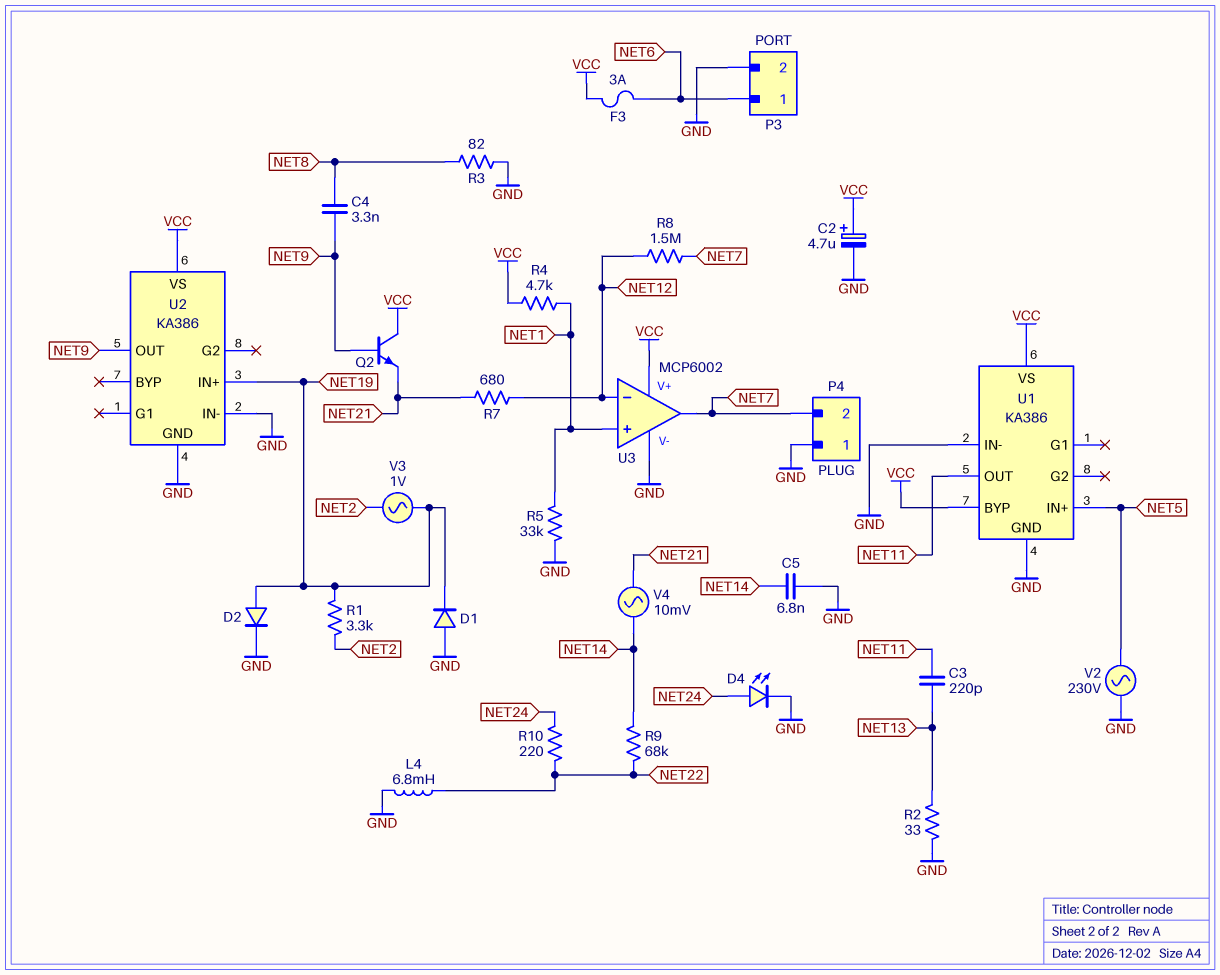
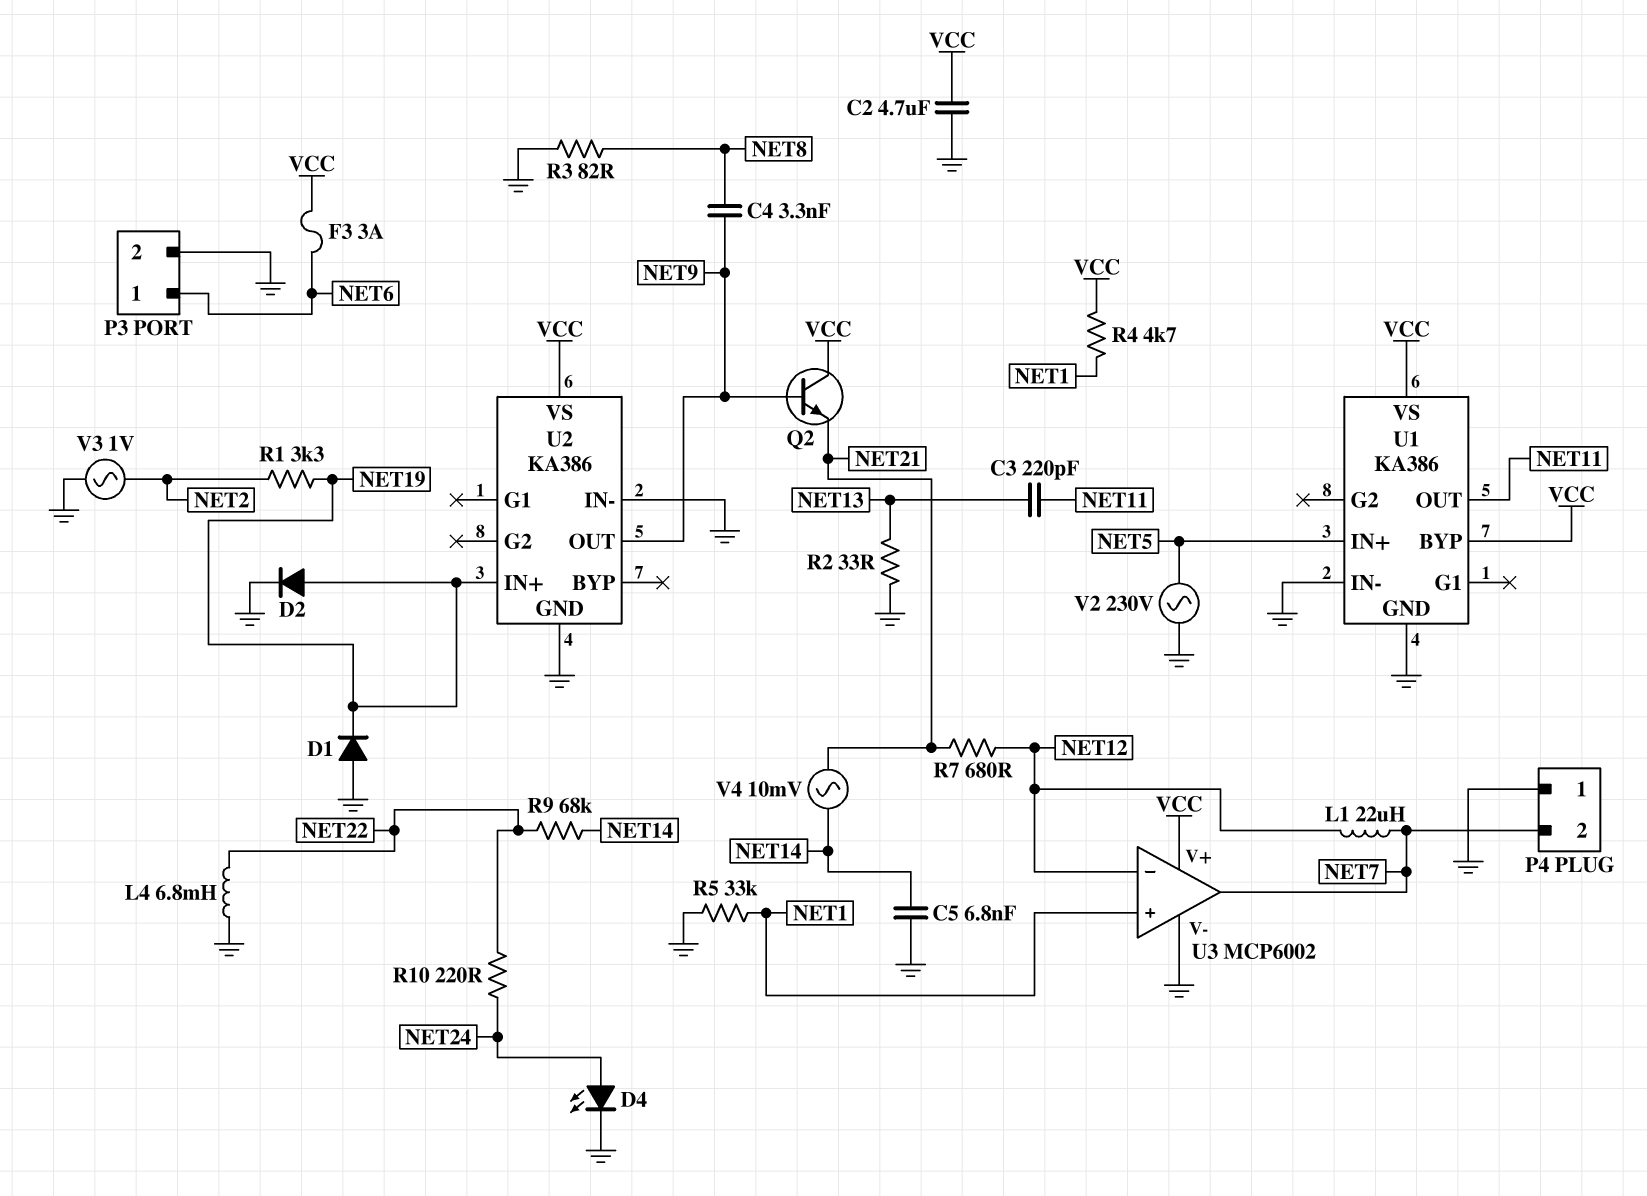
C2: 4.7uF (plus VCC, minus GND) -> 4.7uF (GND, VCC)
L1: none -> 22uH (NET7, NET12)
R8: 1.5M (NET7, NET12) -> none
V3: AC 1V (NET2, NET19) -> AC 1V (GND, NET2)

